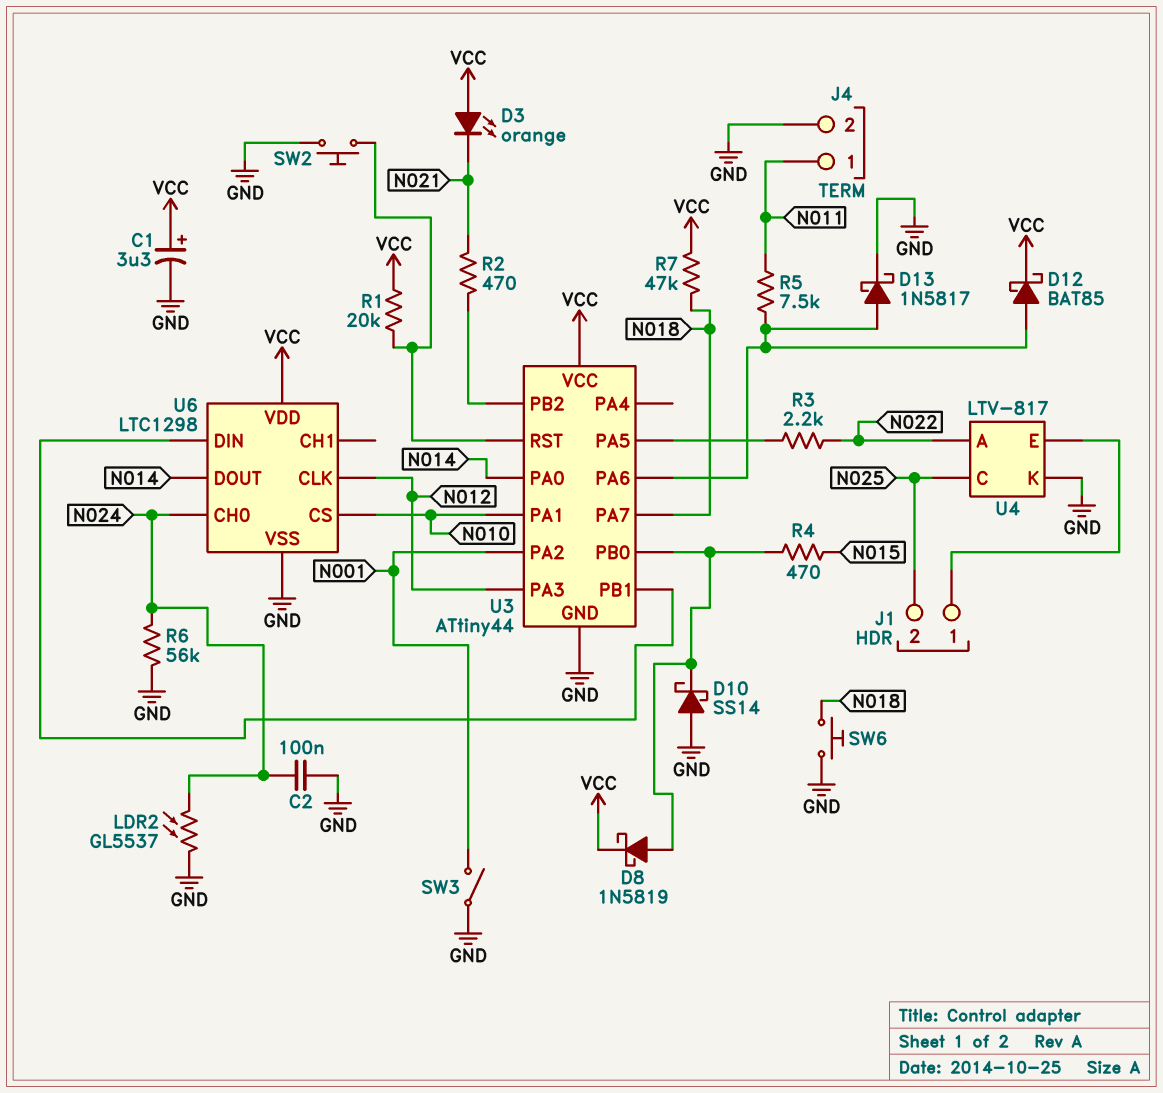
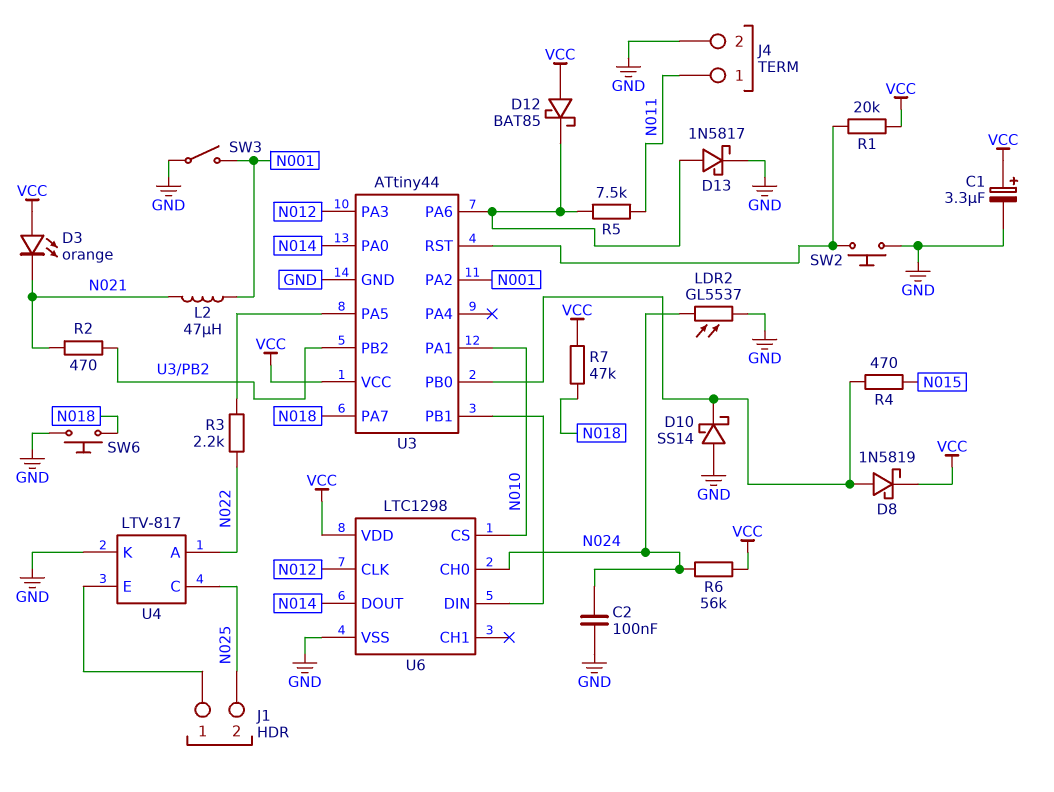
D12: schottky BAT85 (A U3/PA6, K VCC) -> schottky BAT85 (A VCC, K U3/PA6)
L2: none -> 47uH (N001, N021)
R6: 56k (GND, N024) -> 56k (N024, VCC)

